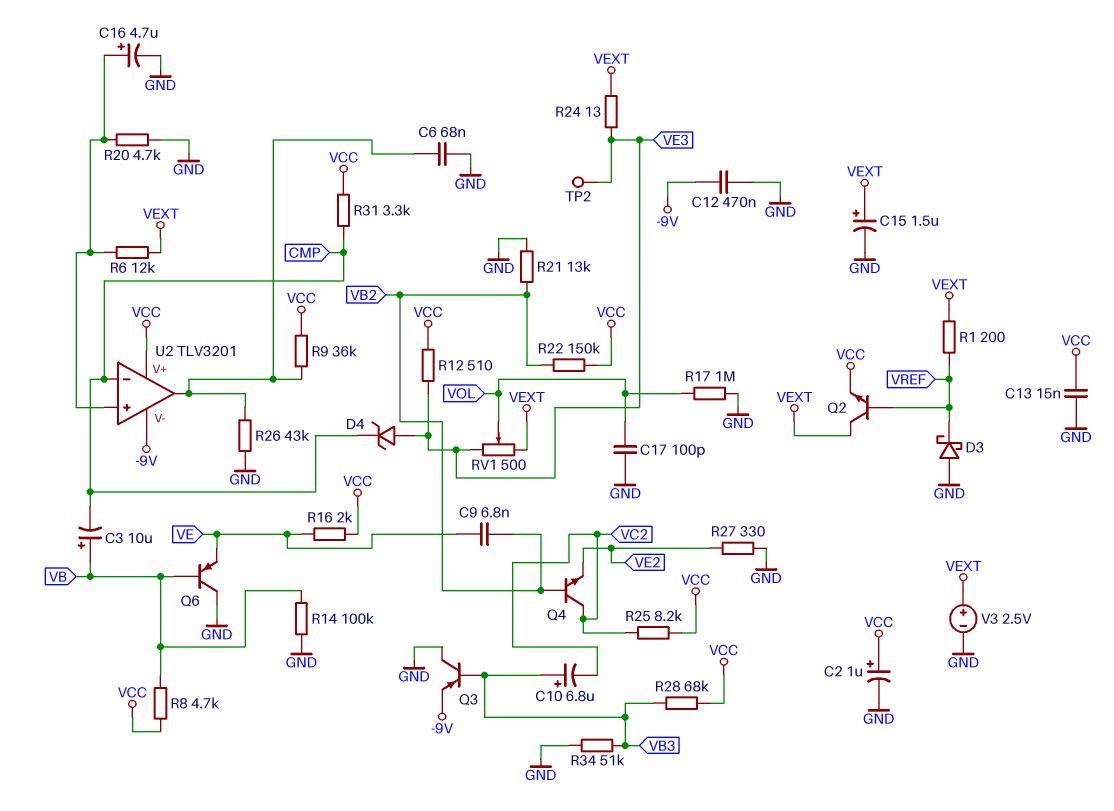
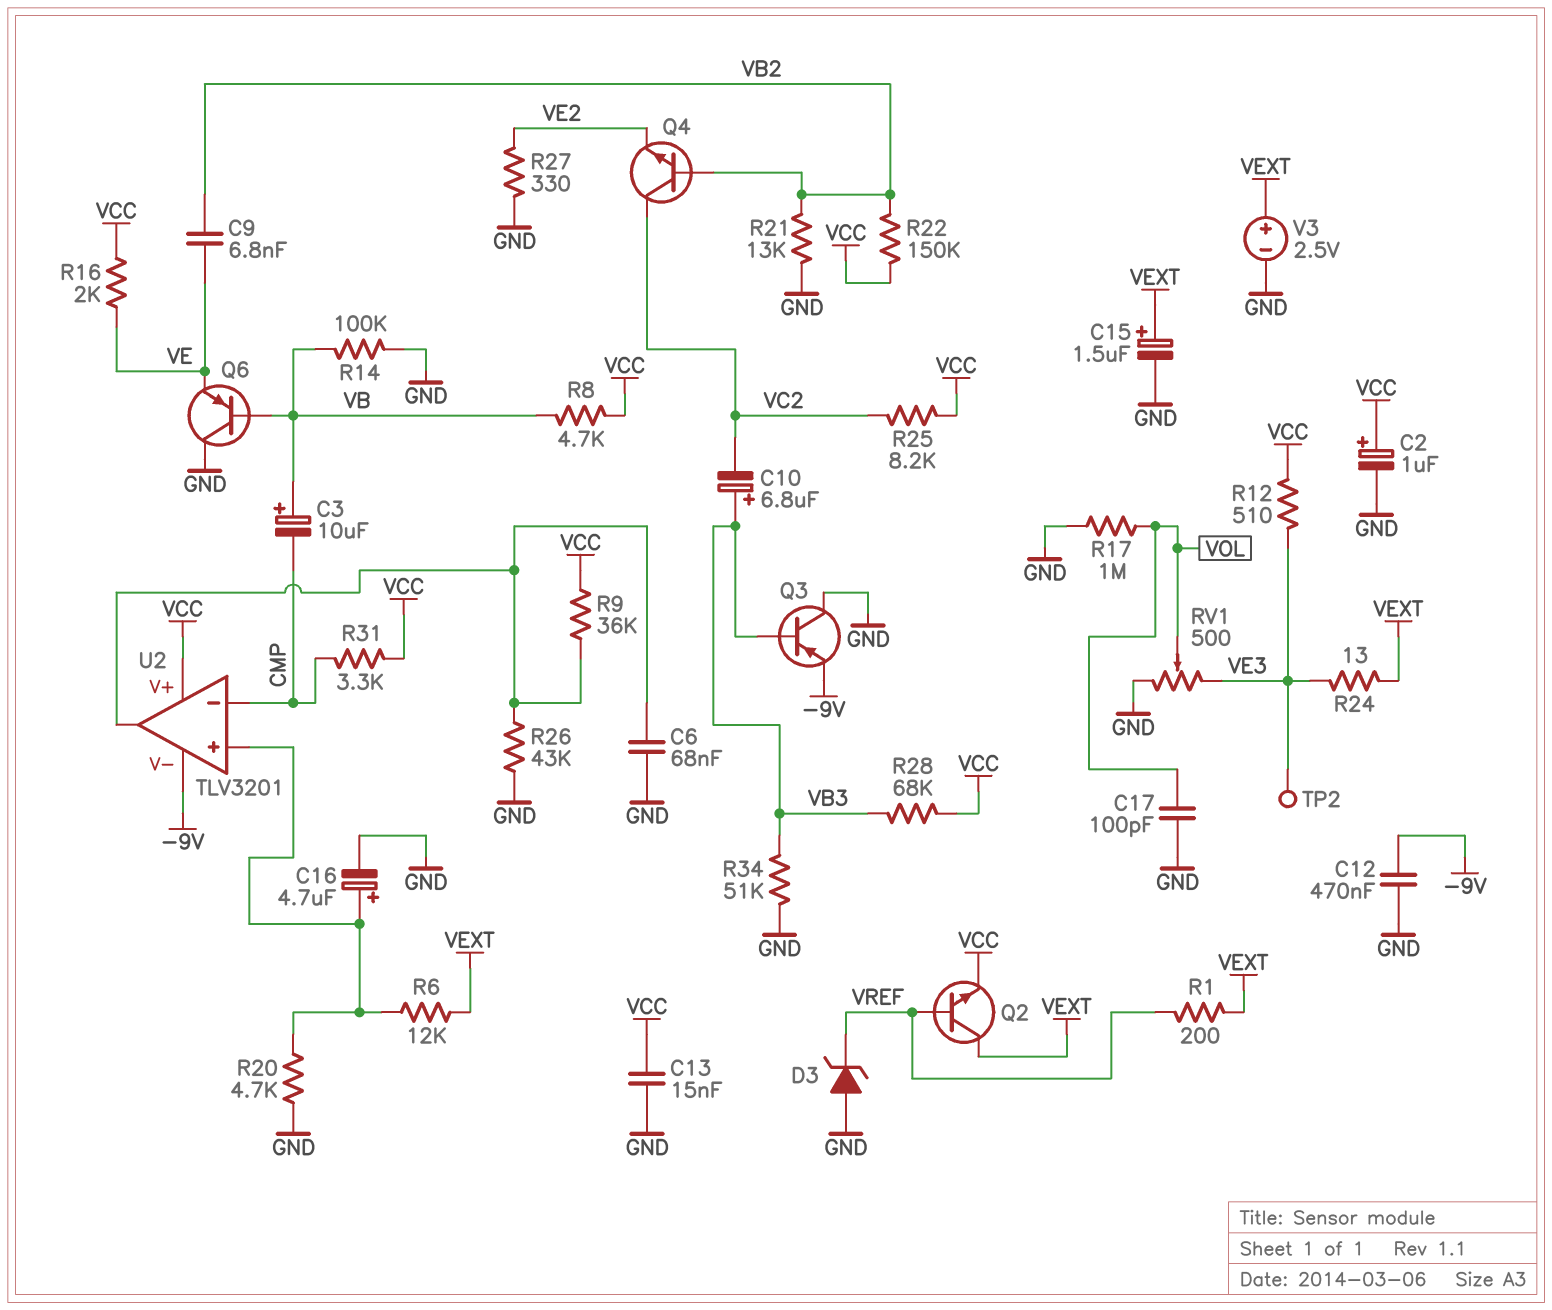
D3: schottky (A GND, K VREF) -> zener (A GND, K VREF)
D4: zener (A VE3, K CMP) -> none
RV1: 500 (VE3, VEXT, wiper VOL) -> 500 (GND, VE3, wiper VOL)

